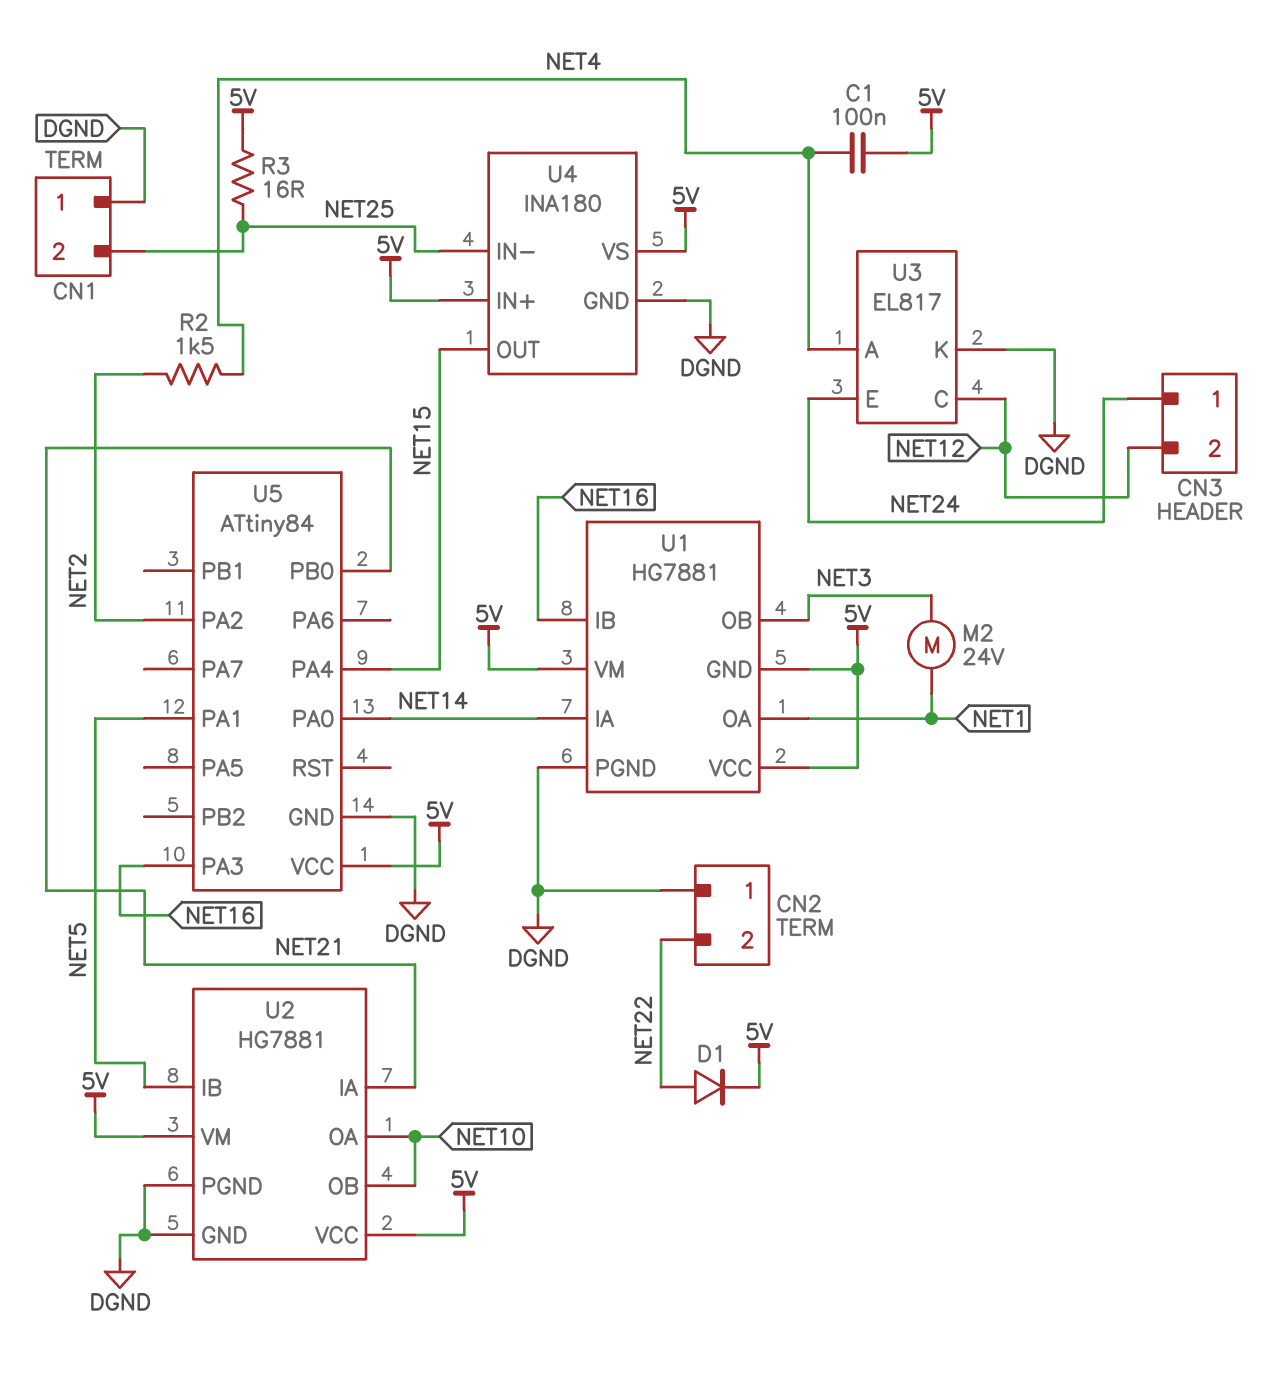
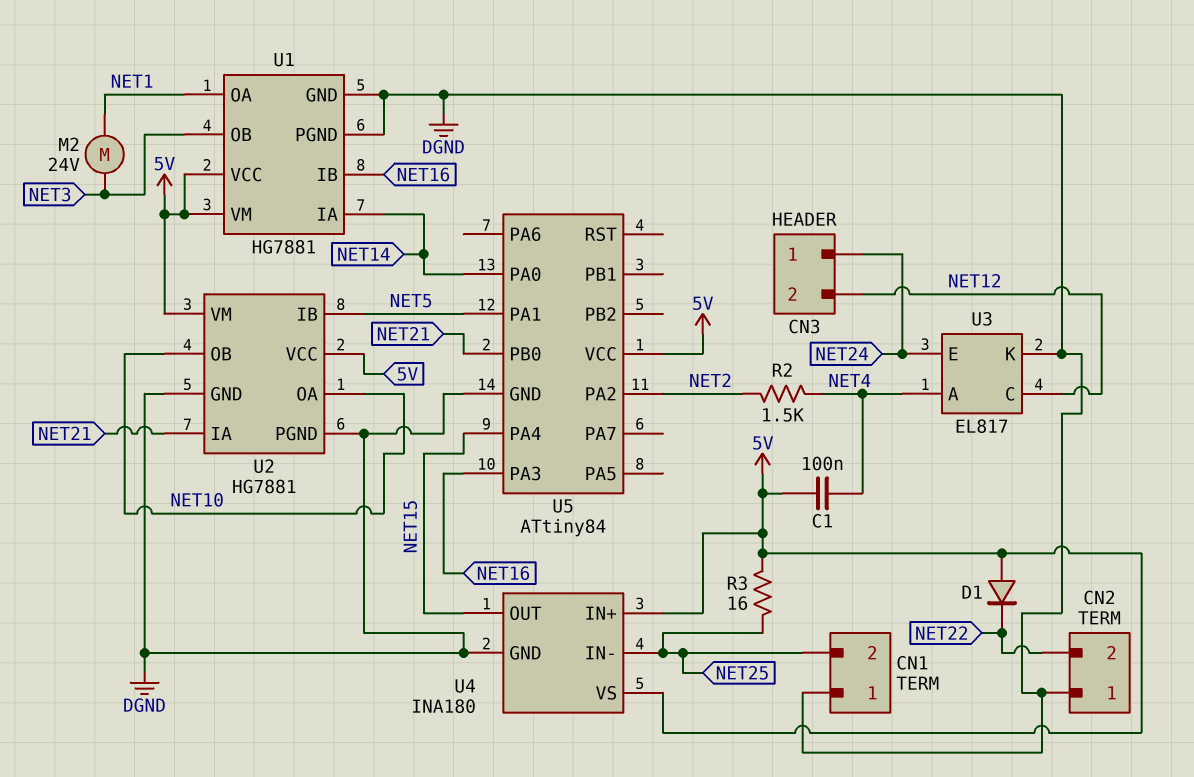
D1: diode (A NET22, K 5V) -> diode (A 5V, K NET22)
U1 pin GND: 5V -> DGND

